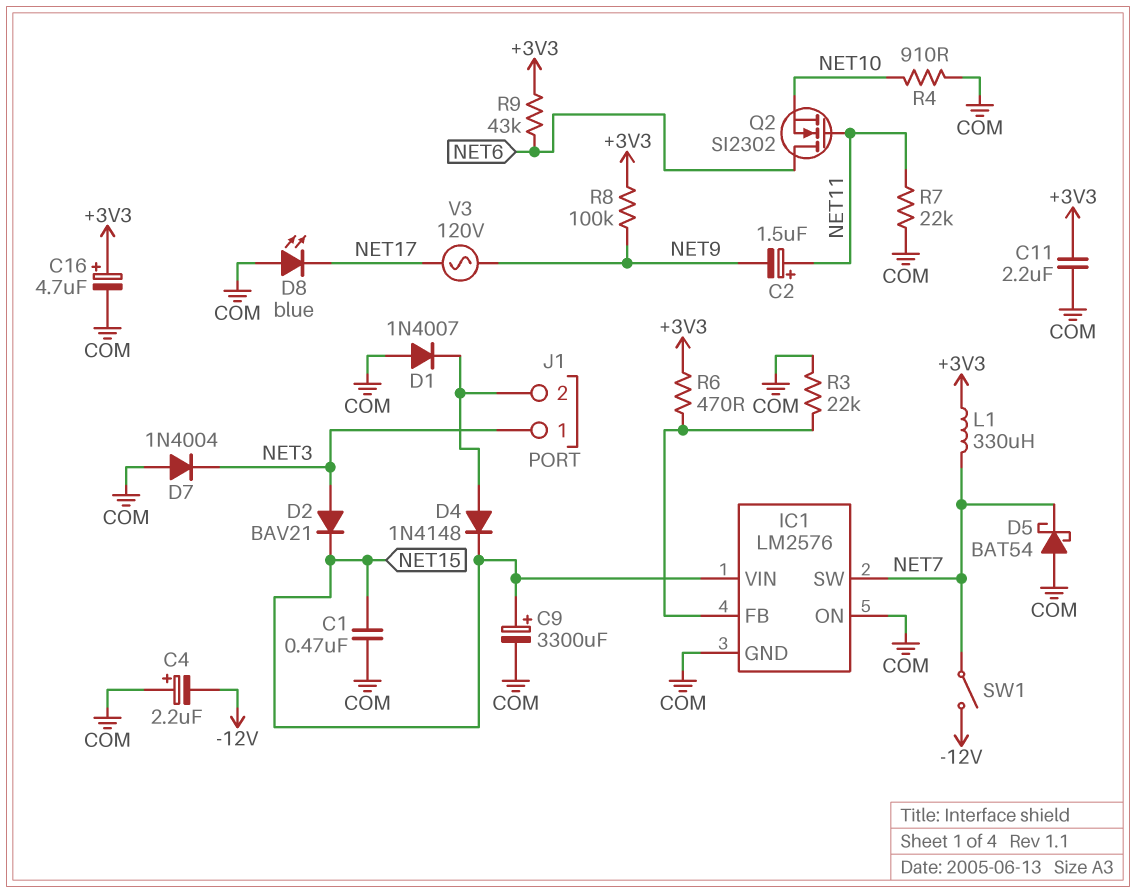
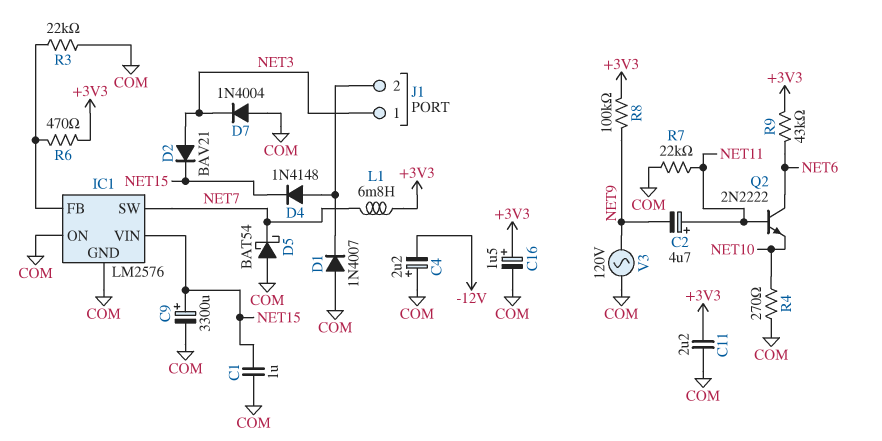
C1: 470nF (COM, NET15) -> 1uF (COM, NET15)
C2: 1.5uF (plus NET11, minus NET9) -> 4.7uF (plus NET11, minus NET9)
C16: 4.7uF (plus +3V3, minus COM) -> 1.5uF (plus +3V3, minus COM)
D8: LED blue (A COM, K NET17) -> none
L1: 330uH (+3V3, NET7) -> 6.8mH (+3V3, NET7)
Q2: NMOS SI2302 (G NET11, D NET6, S NET10) -> NPN 2N2222 (B NET11, C NET6, E NET10)
R4: 910 (COM, NET10) -> 270 (COM, NET10)
SW1: switch (-12V, NET7) -> none
V3: AC 120V (NET9, NET17) -> AC 120V (COM, NET9)

